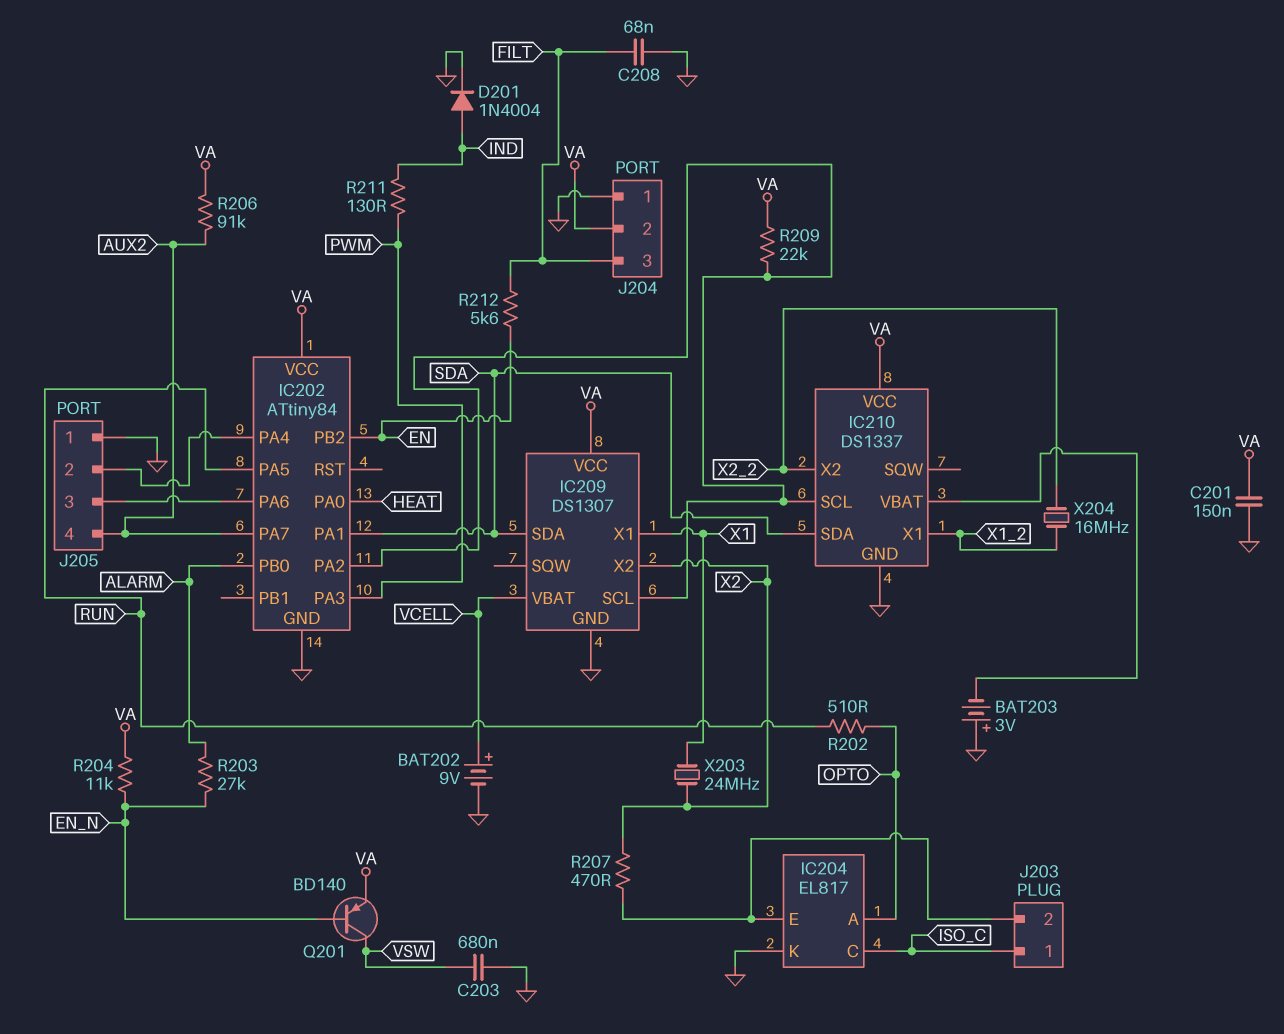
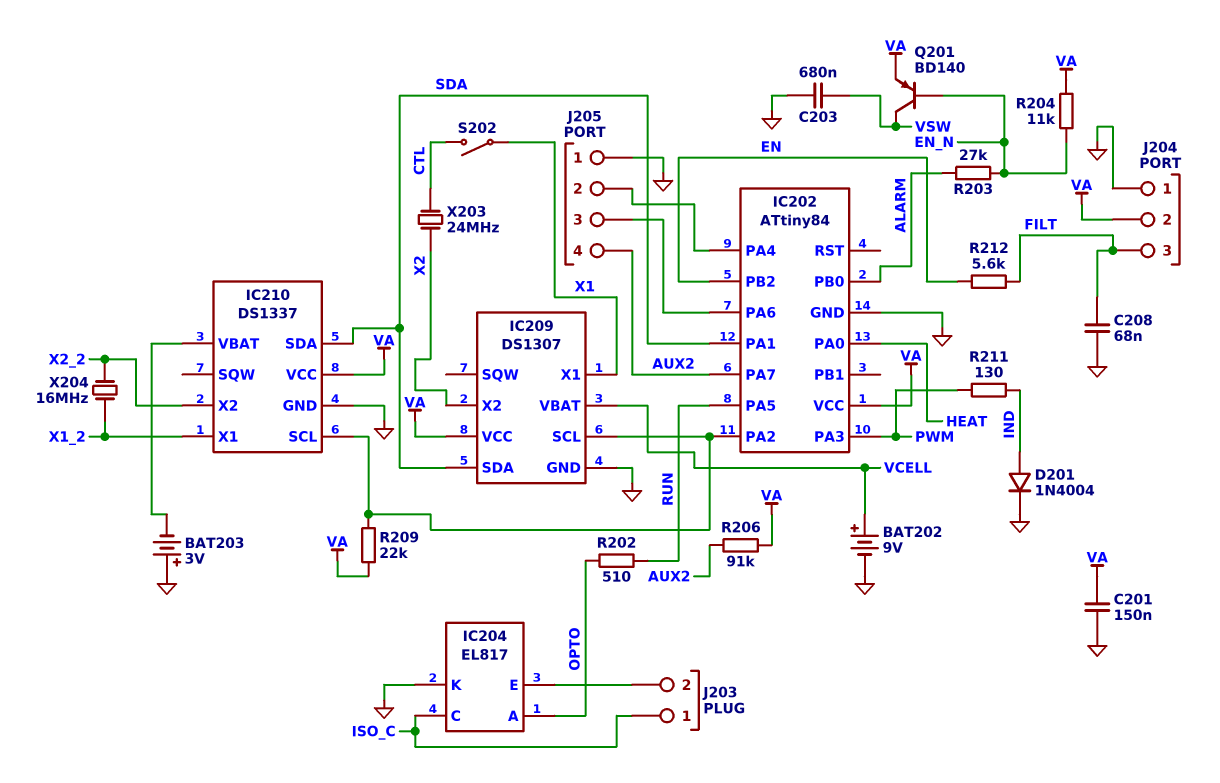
R207: 470 (IC204/E, X2) -> none
S202: none -> switch (CTL, X1)
X203: 24MHz (X1, X2) -> 24MHz (CTL, X2)

